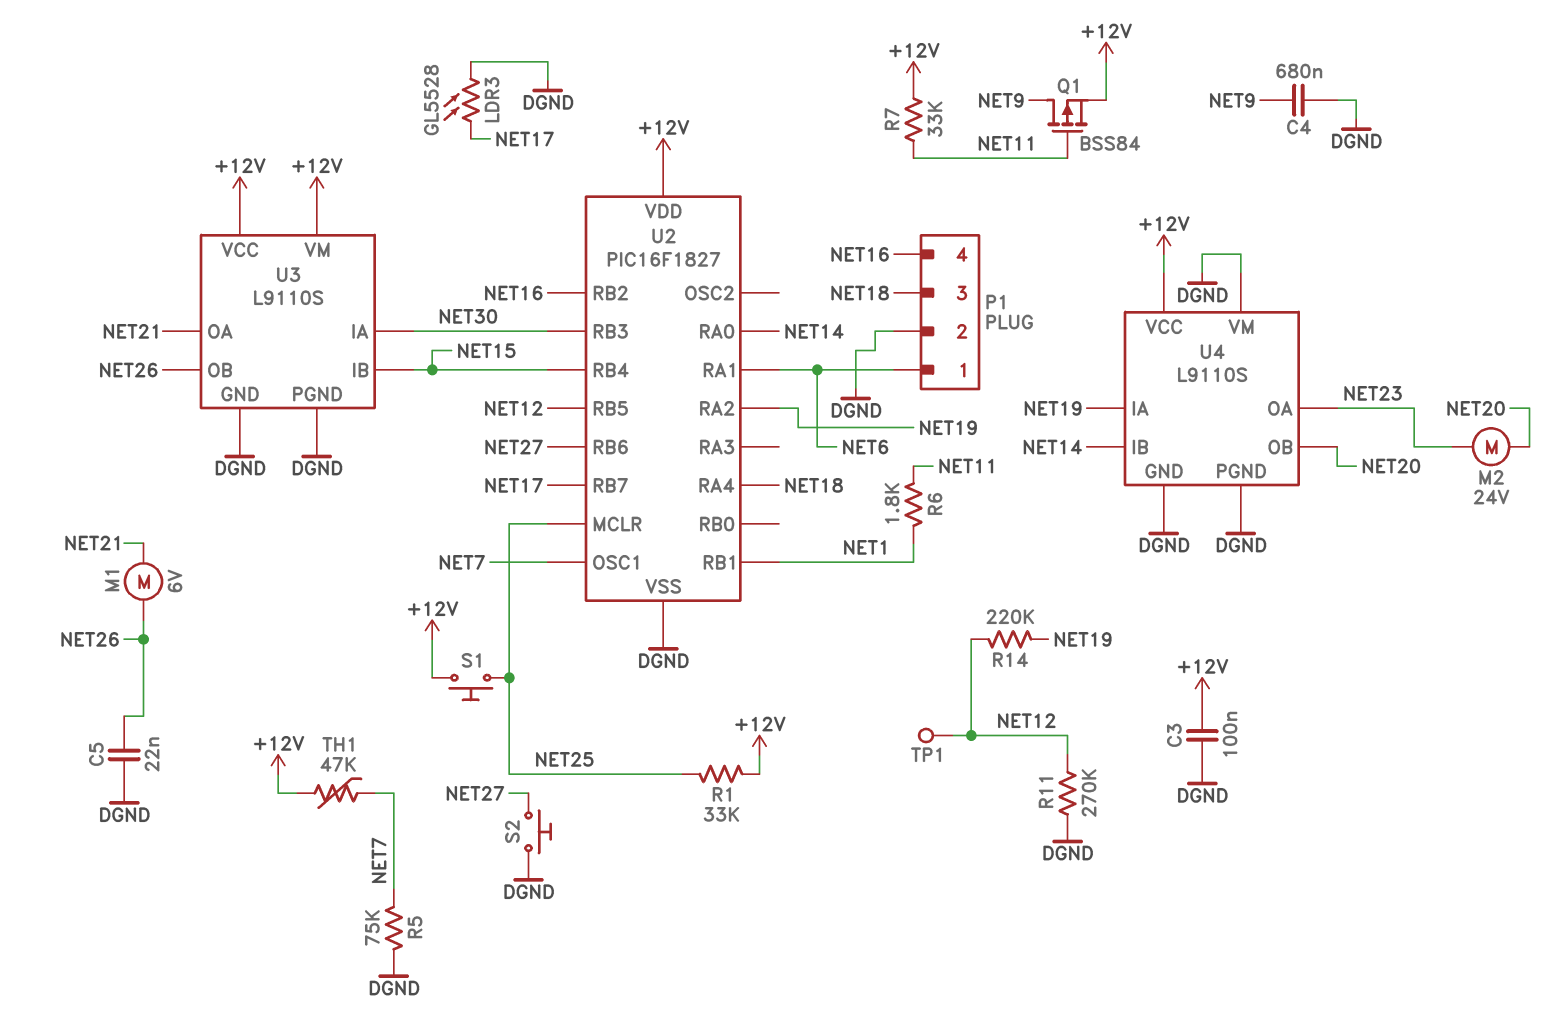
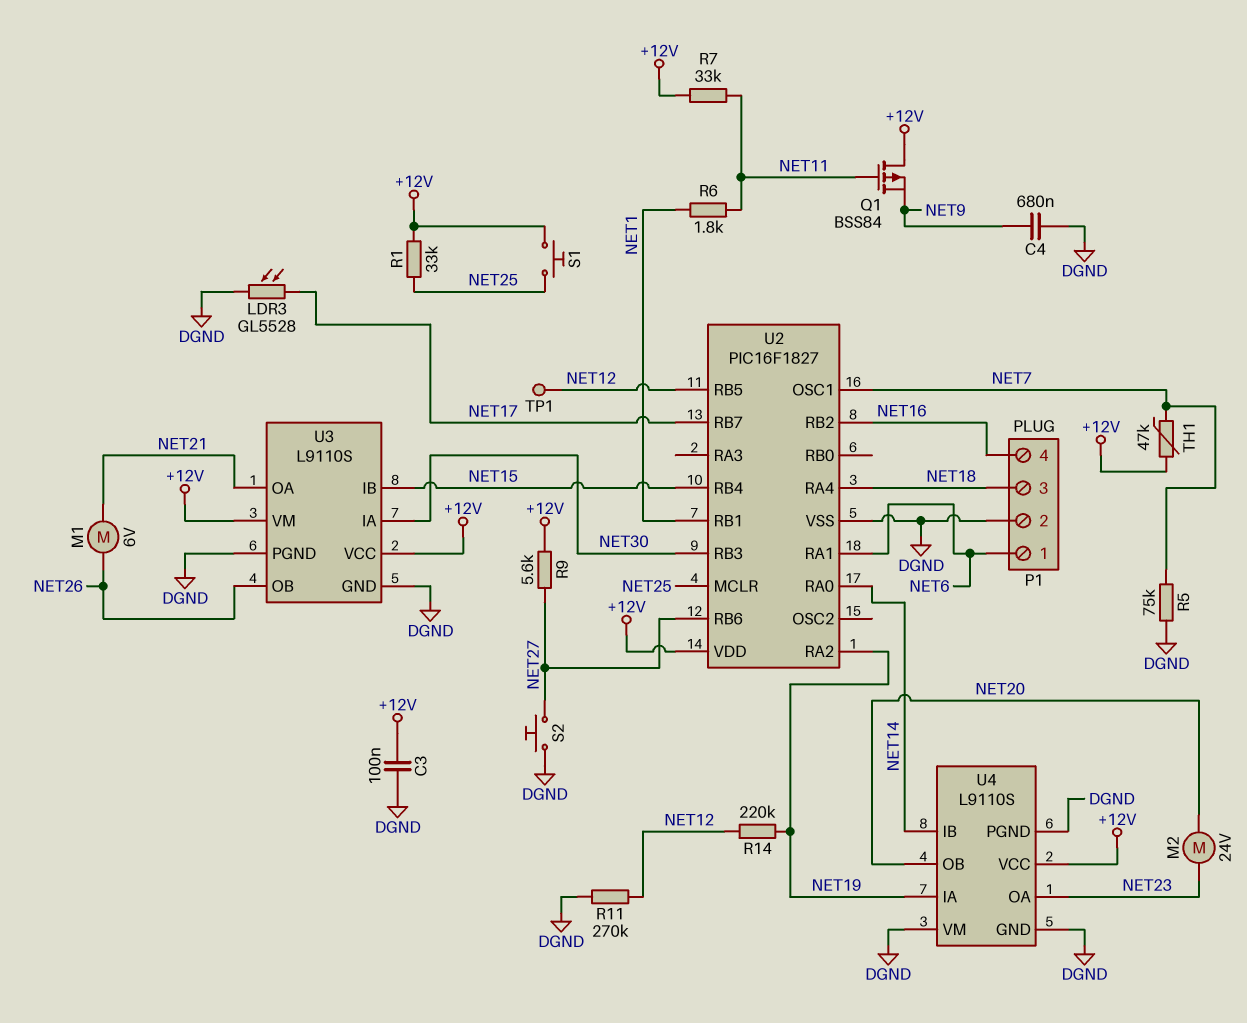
C5: 22nF (DGND, NET26) -> none
Q1: PMOS BSS84 (G NET11, D NET9, S +12V) -> PMOS BSS84 (G NET11, D +12V, S NET9)
R9: none -> 5.6k (+12V, NET27)

